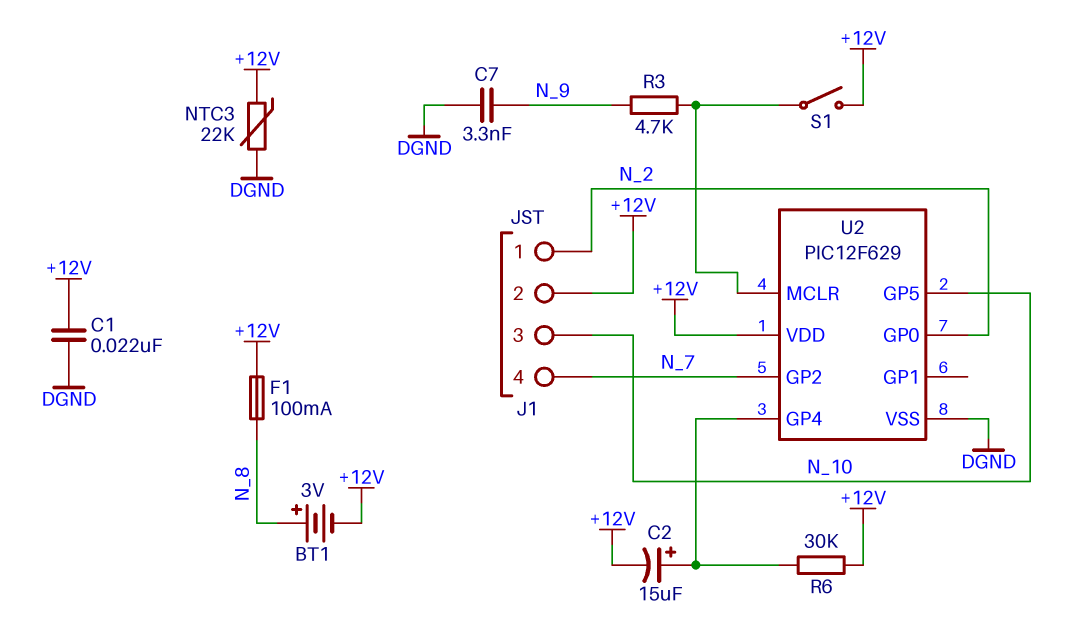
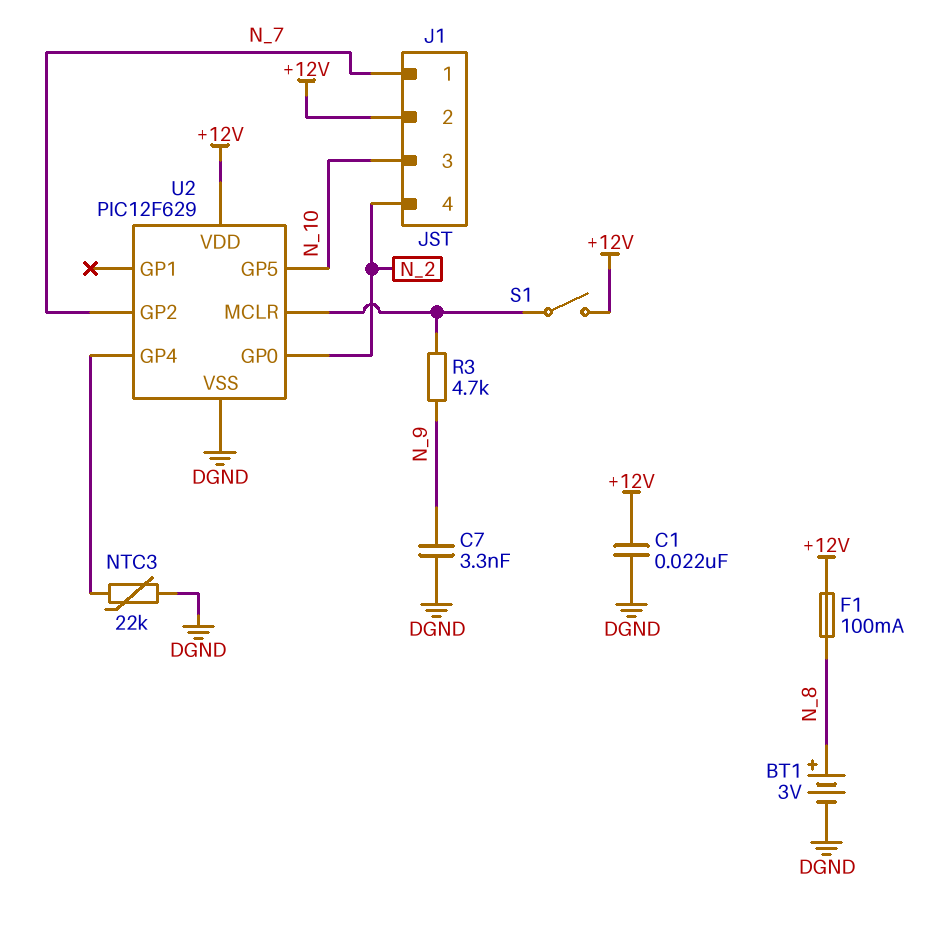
BT1: 3V (plus N_8, minus +12V) -> 3V (plus N_8, minus DGND)
C2: 15uF (plus U2/GP4, minus +12V) -> none
J1 pin 1: N_2 -> N_7
J1 pin 4: N_7 -> N_2
NTC3: 22k (+12V, DGND) -> 22k (DGND, U2/GP4)
R6: 30k (+12V, U2/GP4) -> none

